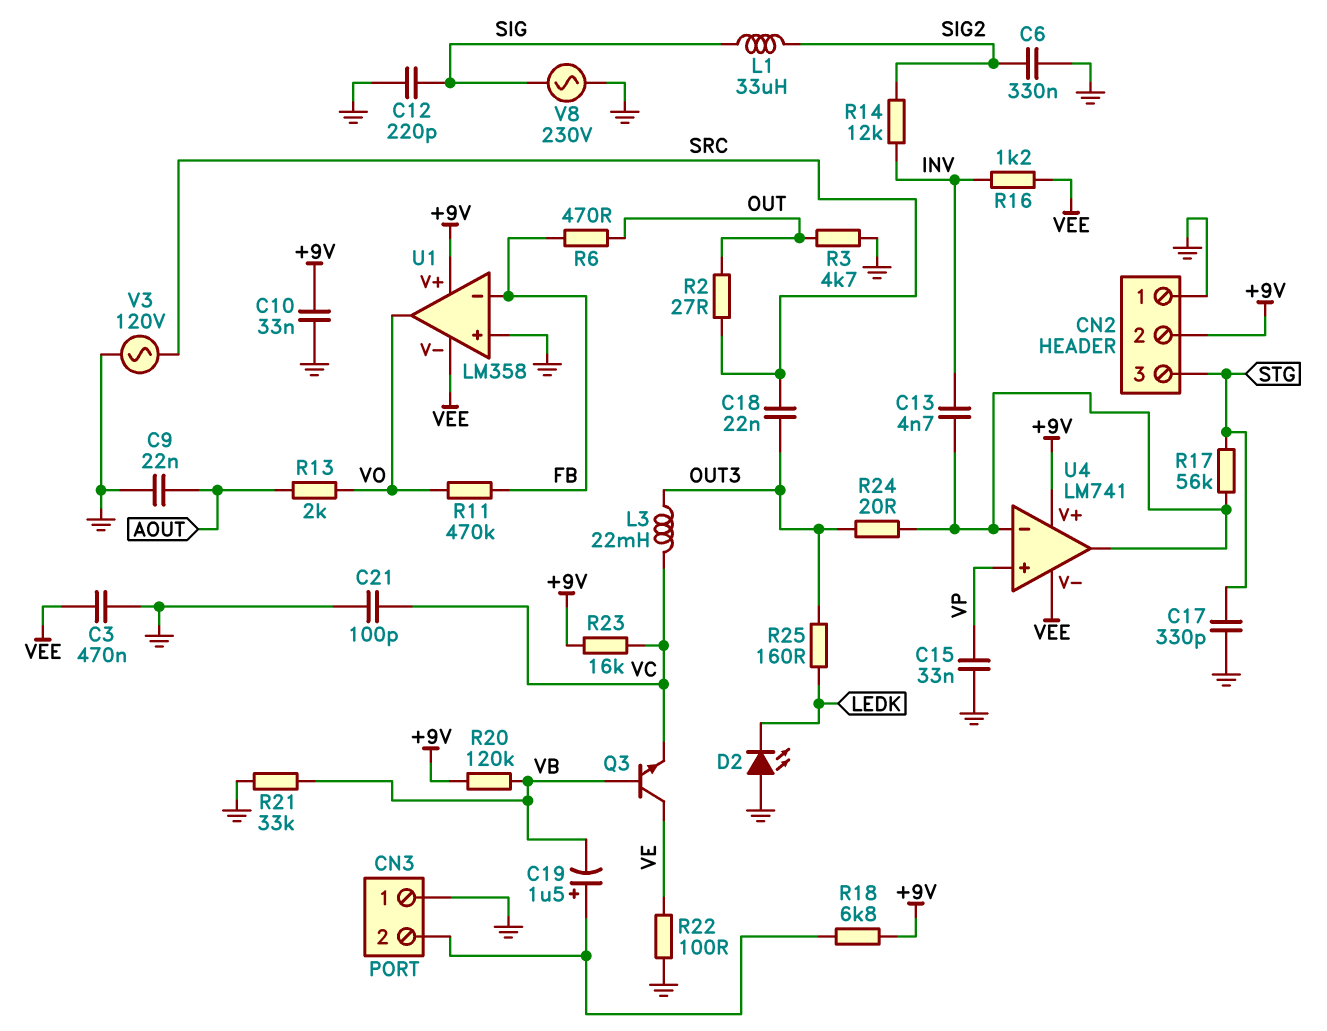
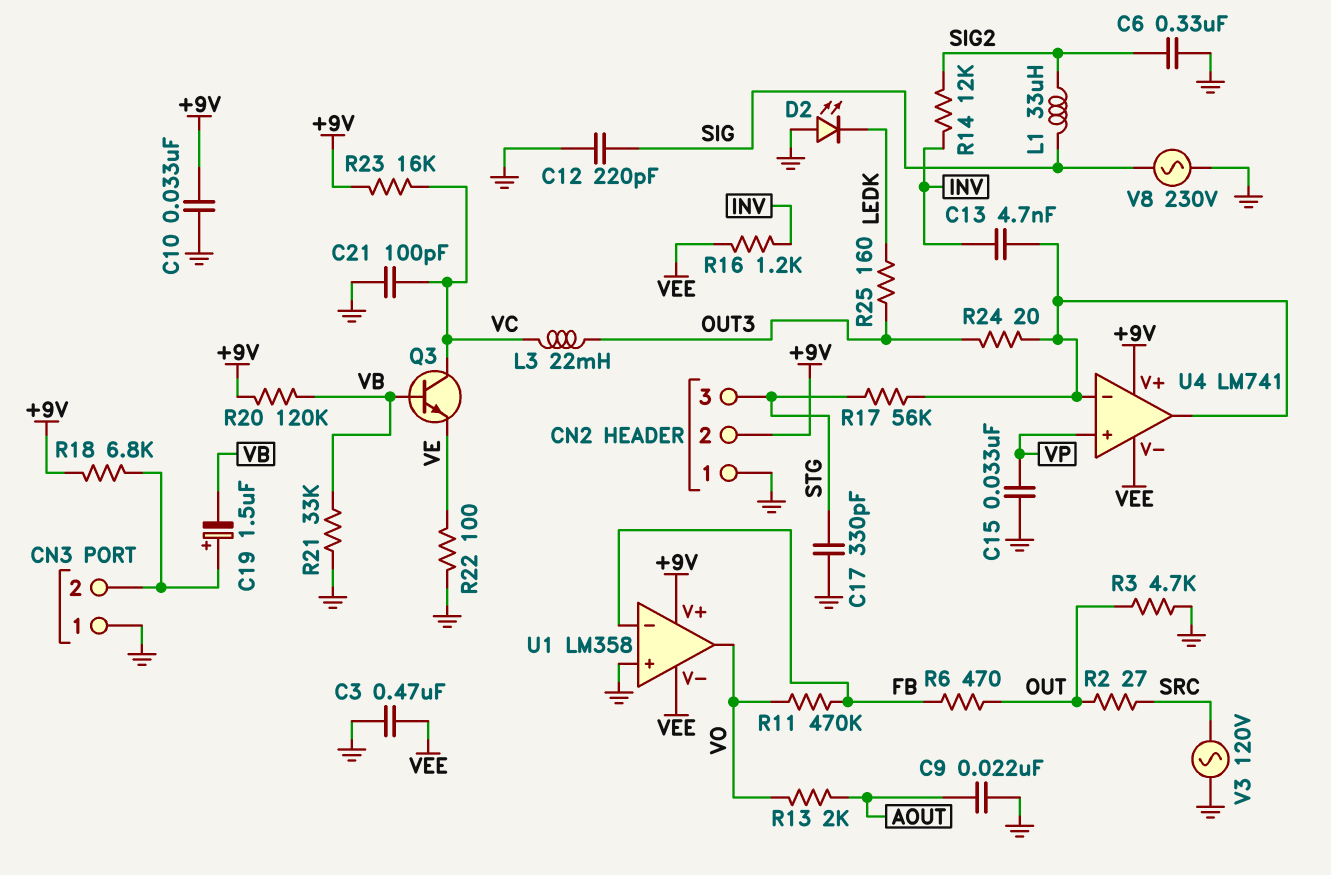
C18: 22nF (OUT3, SRC) -> none
Q3: NPN (B VB, C VE, E VC) -> NPN (B VB, C VC, E VE)

